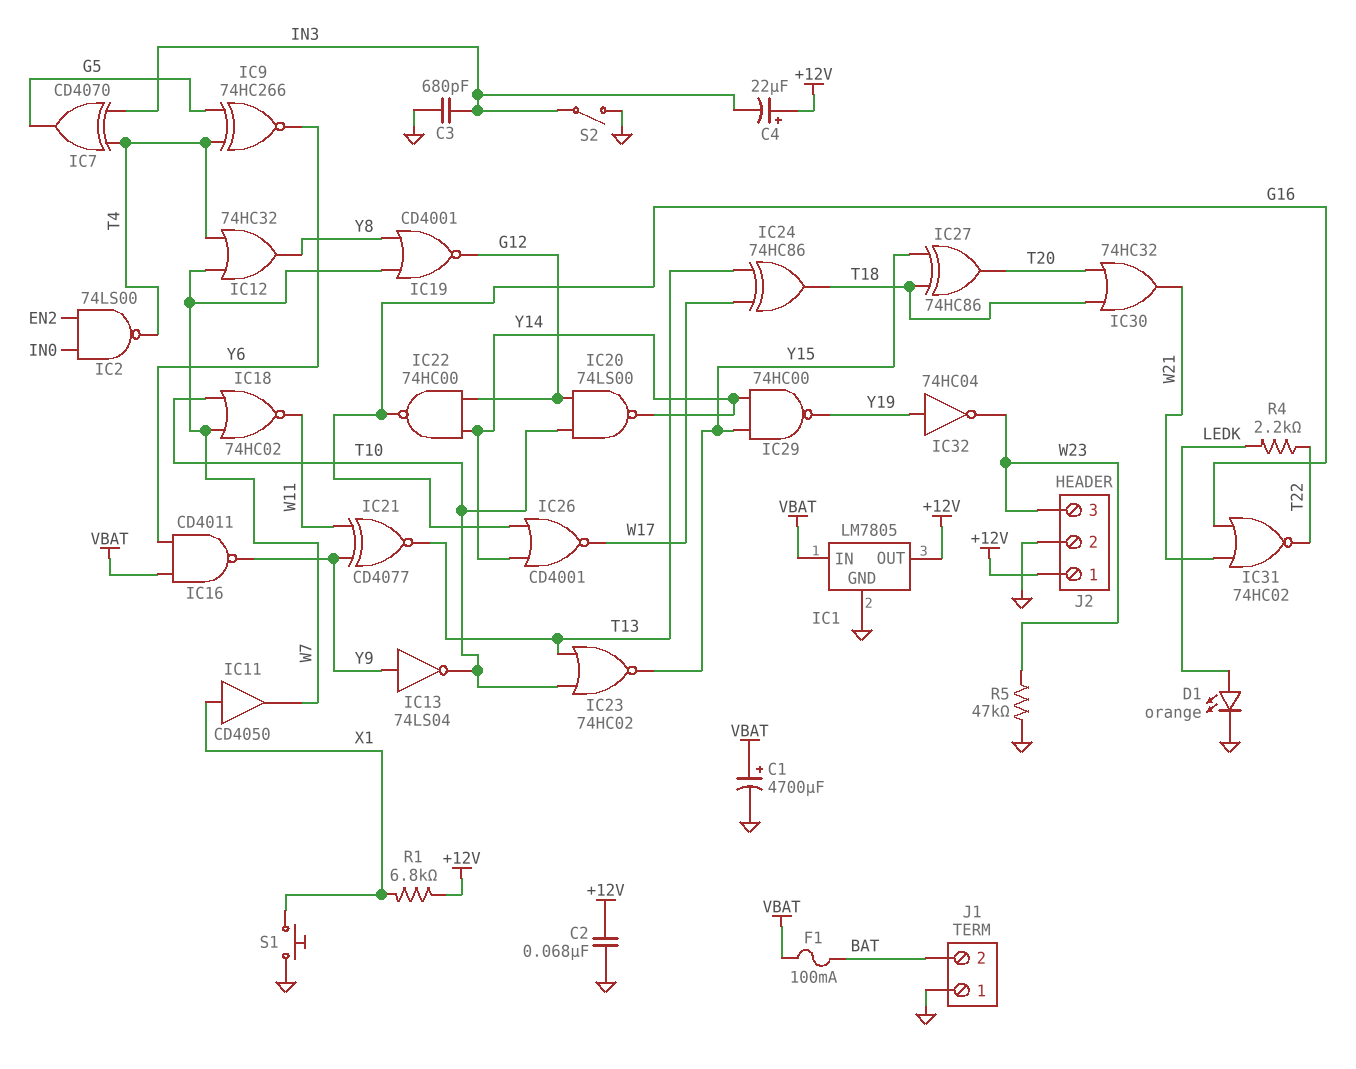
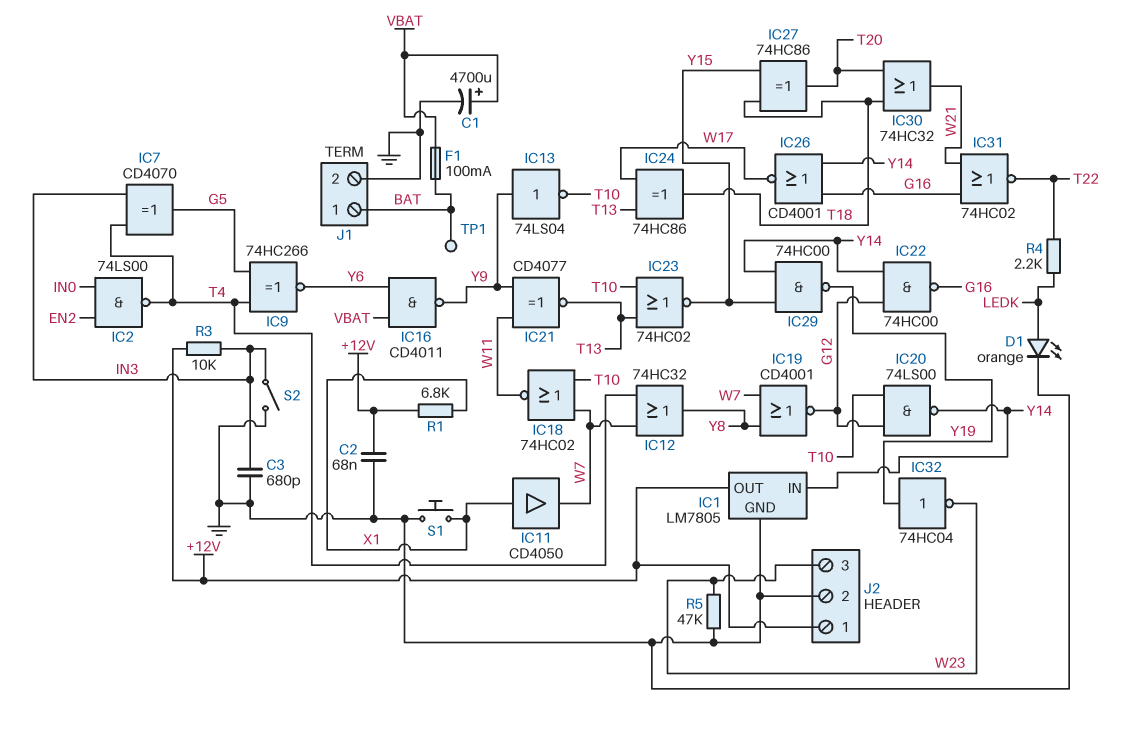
C4: 22uF (plus +12V, minus IN3) -> none
IC1 pin IN: VBAT -> Y14
J1 pin 1: GND -> BAT
J1 pin 2: BAT -> GND
R3: none -> 10k (+12V, IN3)
TP1: none -> test point (BAT)

